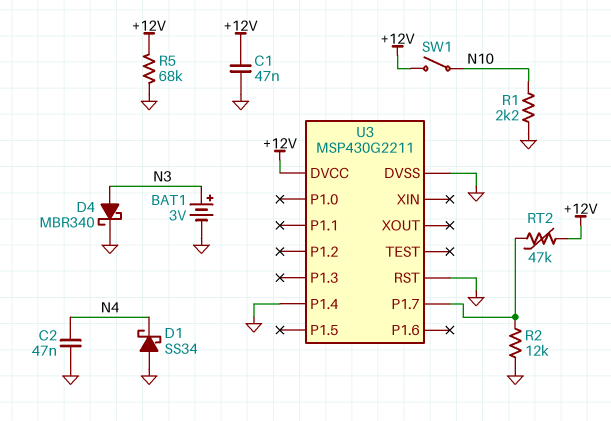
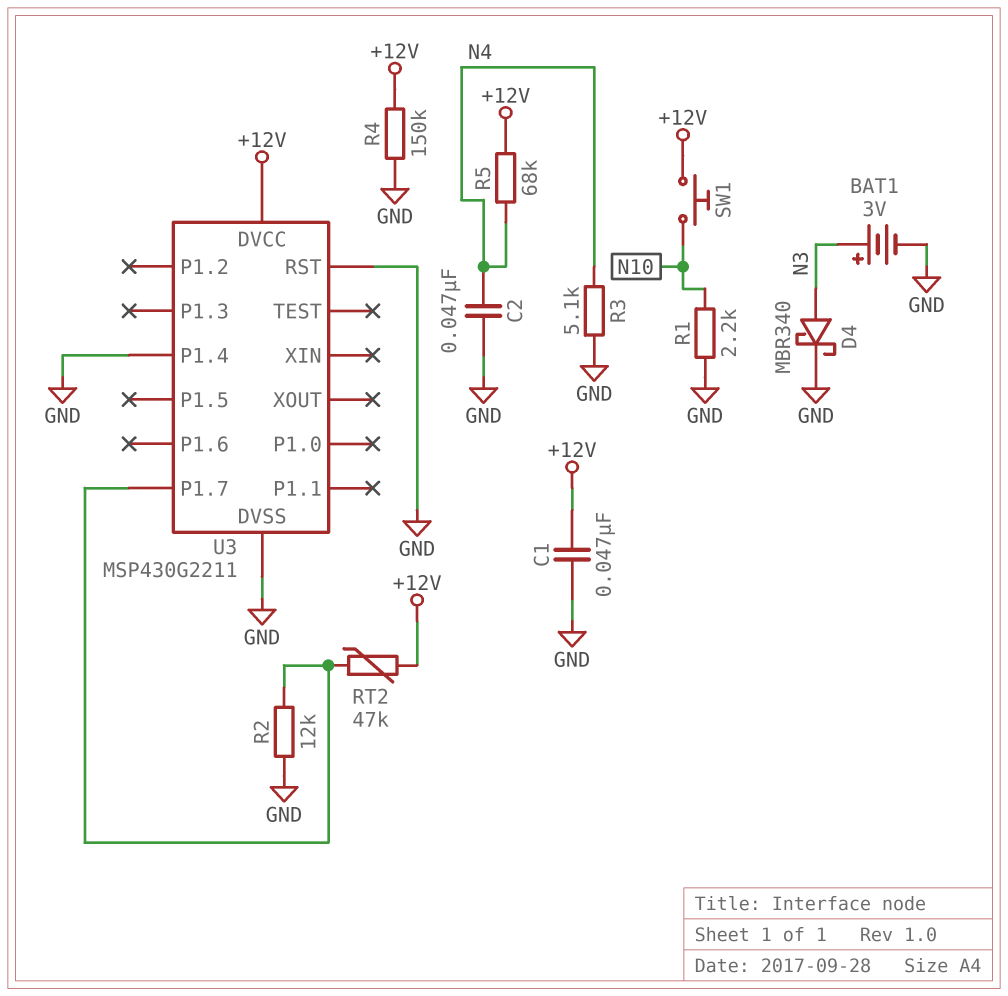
D1: schottky SS34 (A GND, K N4) -> none
R3: none -> 5.1k (GND, N4)
R4: none -> 150k (+12V, GND)
R5: 68k (+12V, GND) -> 68k (+12V, N4)
SW1: switch (+12V, N10) -> button (+12V, N10)

